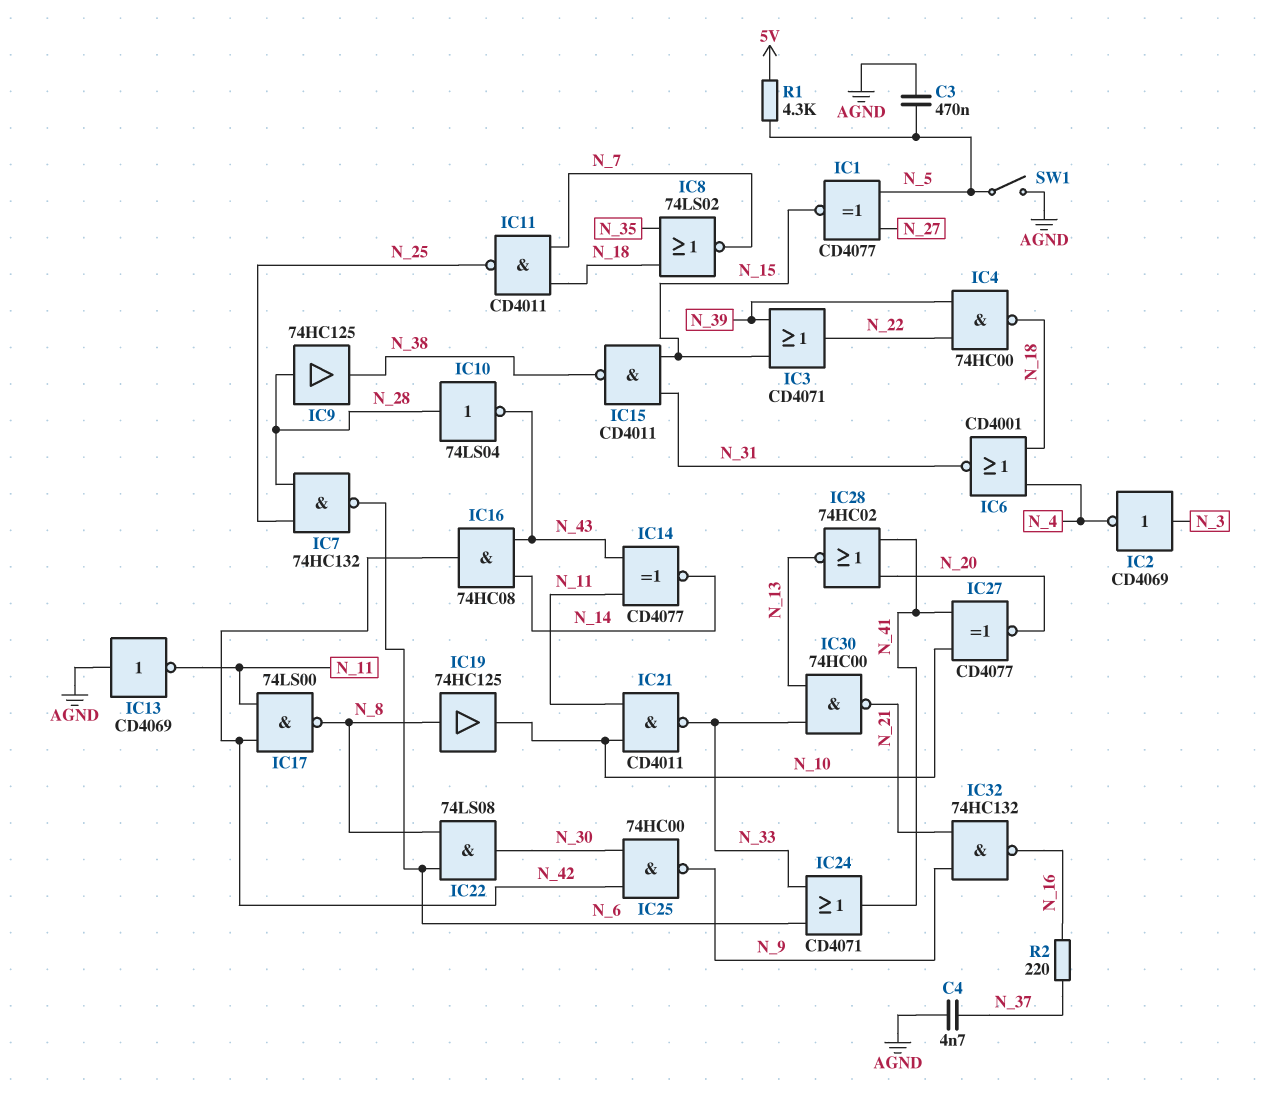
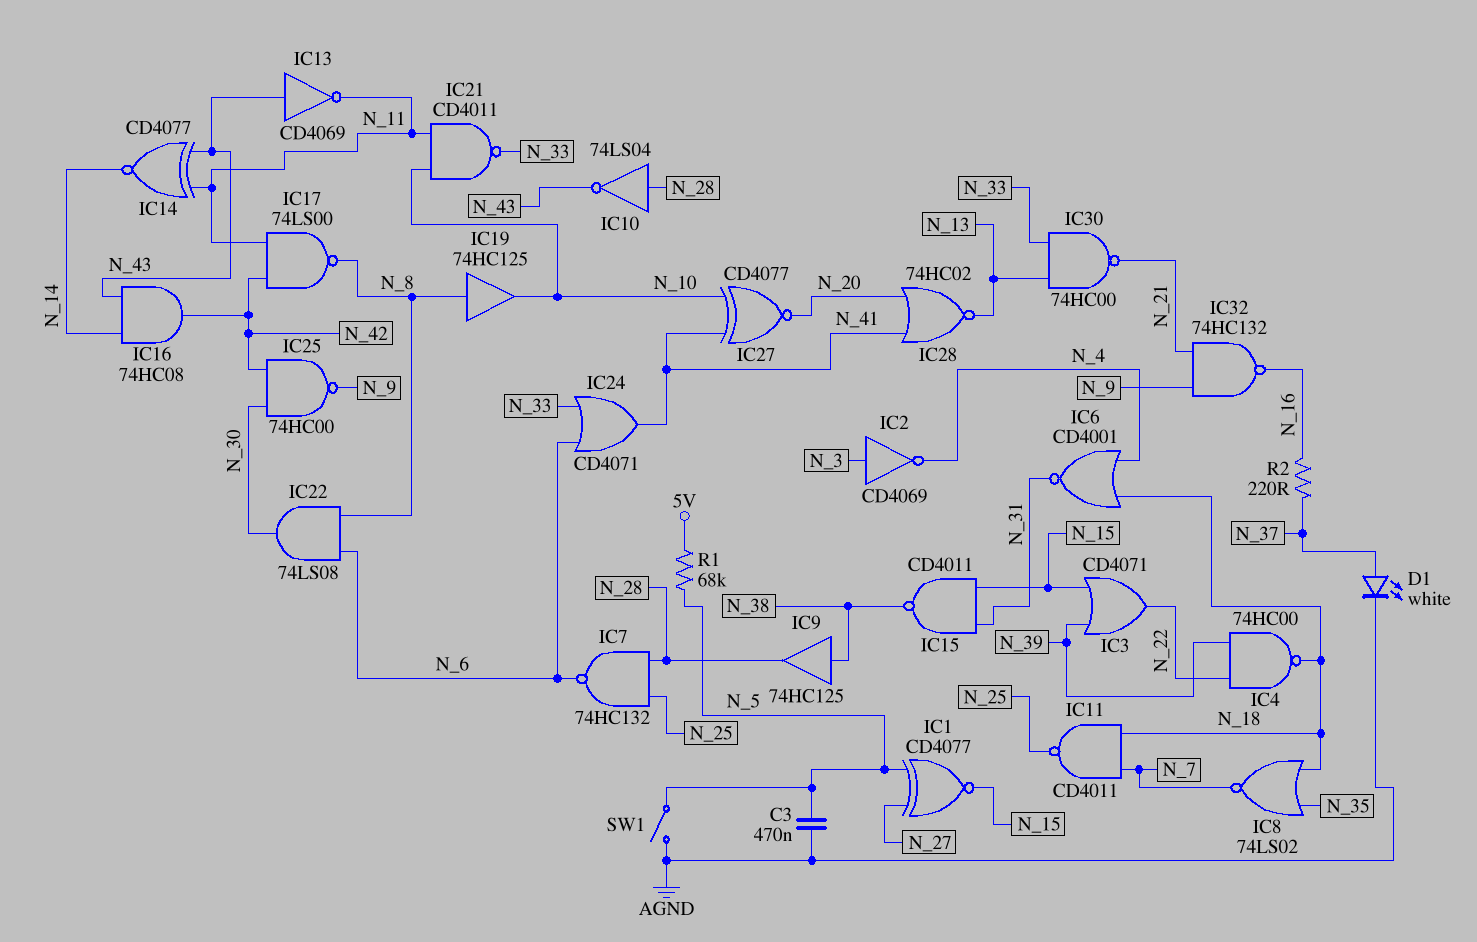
C4: 4.7nF (AGND, N_37) -> none
D1: none -> LED white (A N_37, K AGND)
IC9: buffer 74HC125 (in N_28, out N_38) -> buffer 74HC125 (in N_38, out N_28)
IC13: NOT CD4069 (in AGND, out N_11) -> NOT CD4069 (in N_43, out N_11)
R1: 4.3k (5V, N_5) -> 68k (5V, N_5)

